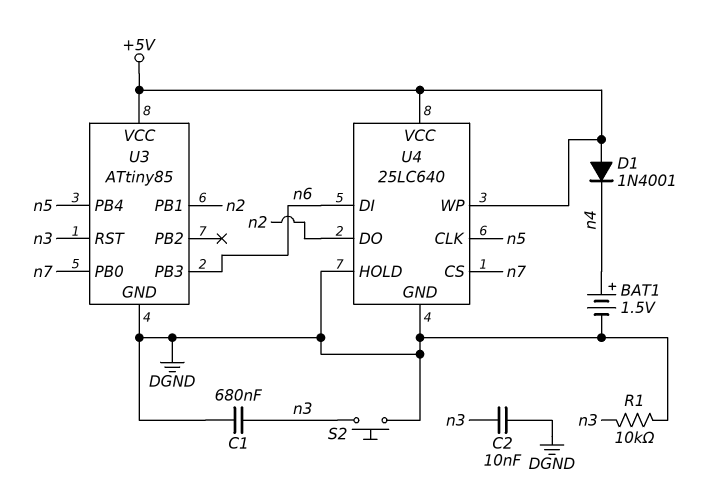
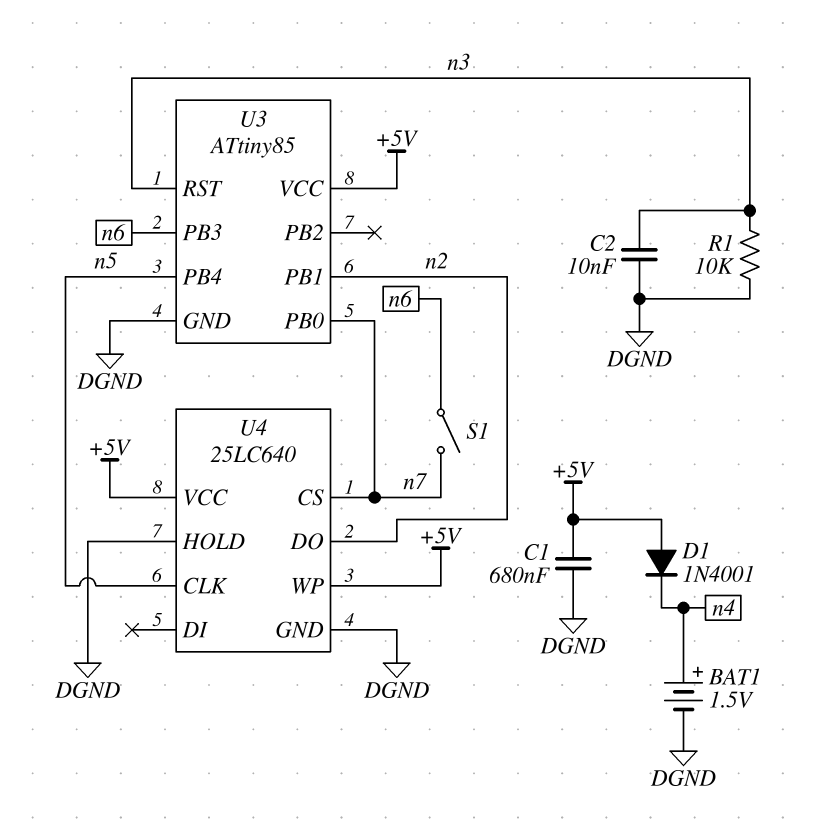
C1: 680nF (DGND, n3) -> 680nF (+5V, DGND)
S1: none -> switch (n6, n7)
S2: button (DGND, n3) -> none
U4 pin DI: n6 -> none

